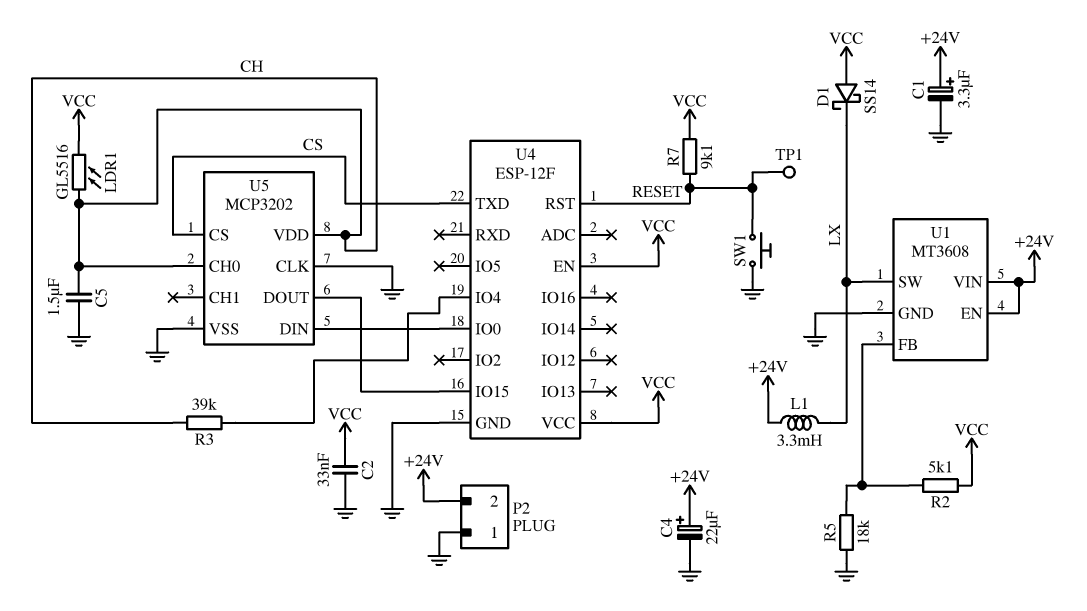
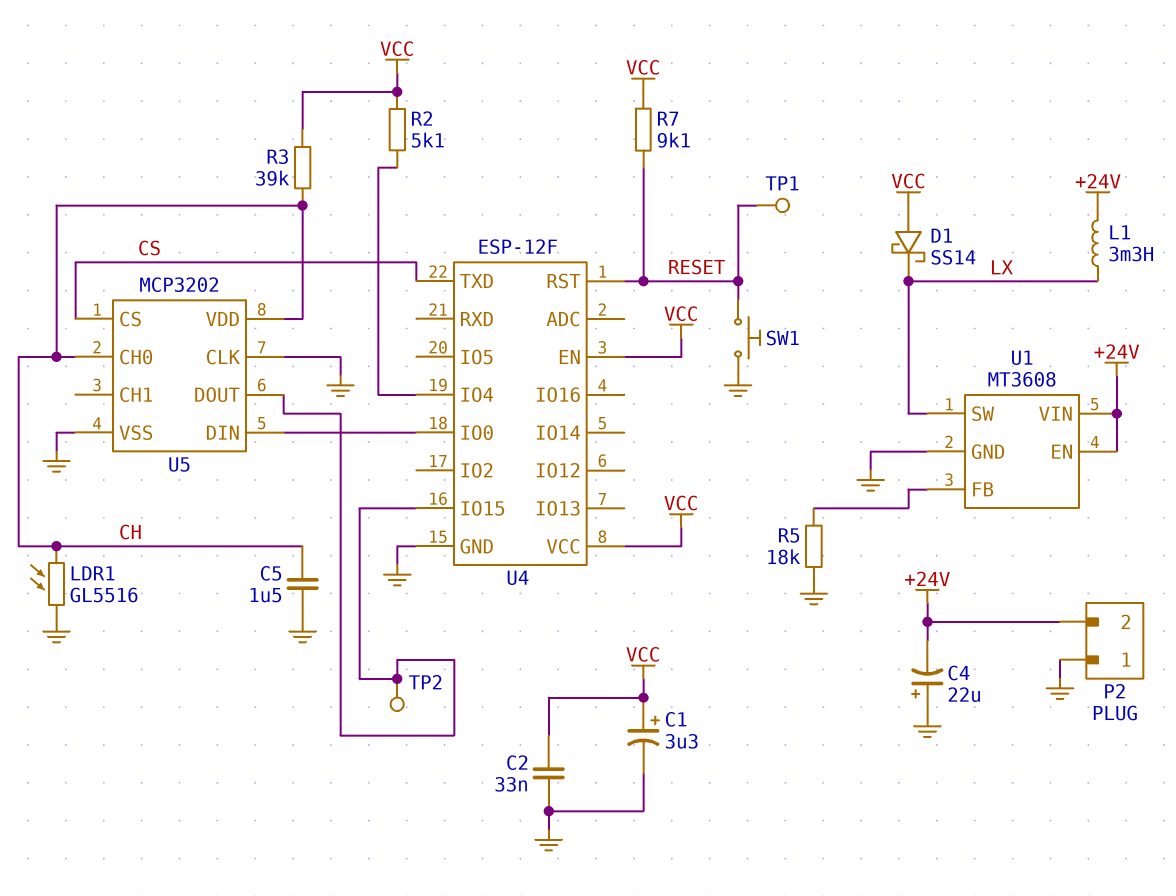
C1: 3.3uF (plus +24V, minus GND) -> 3.3uF (plus VCC, minus GND)
C4: 22uF (plus +24V, minus GND) -> 22uF (plus GND, minus +24V)
LDR1: GL5516 (CH, VCC) -> GL5516 (CH, GND)
R2: 5.1k (U1/FB, VCC) -> 5.1k (U4/IO4, VCC)
R3: 39k (CH, U4/IO4) -> 39k (CH, VCC)
TP2: none -> test point (U4/IO15)

